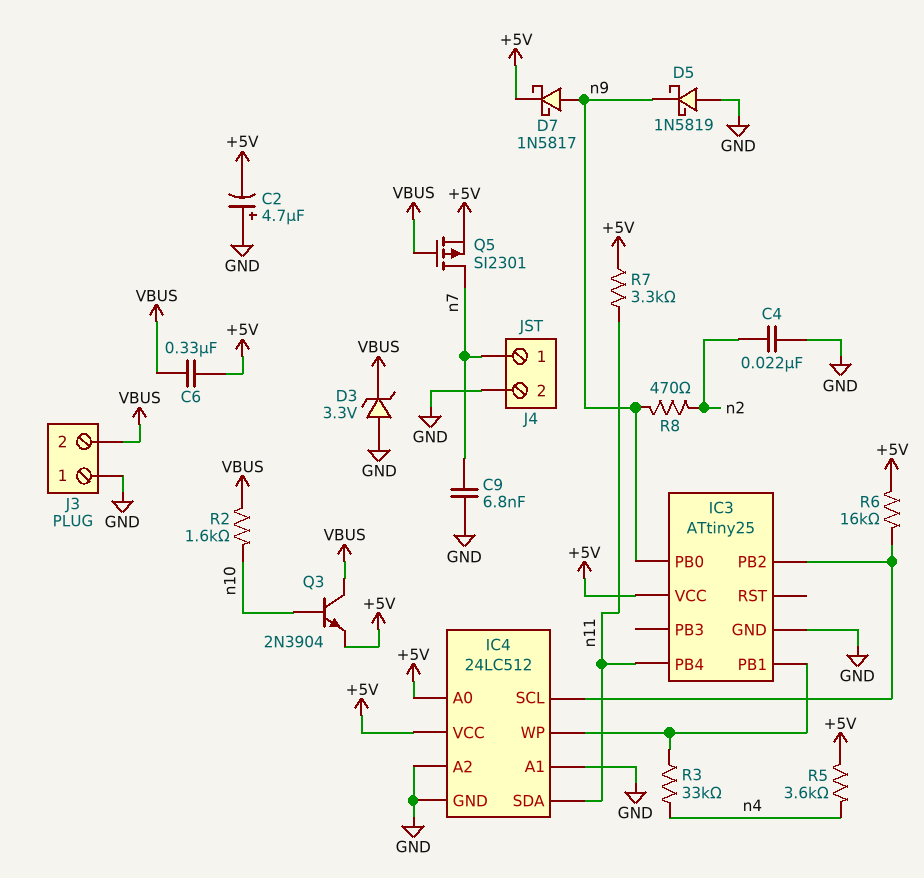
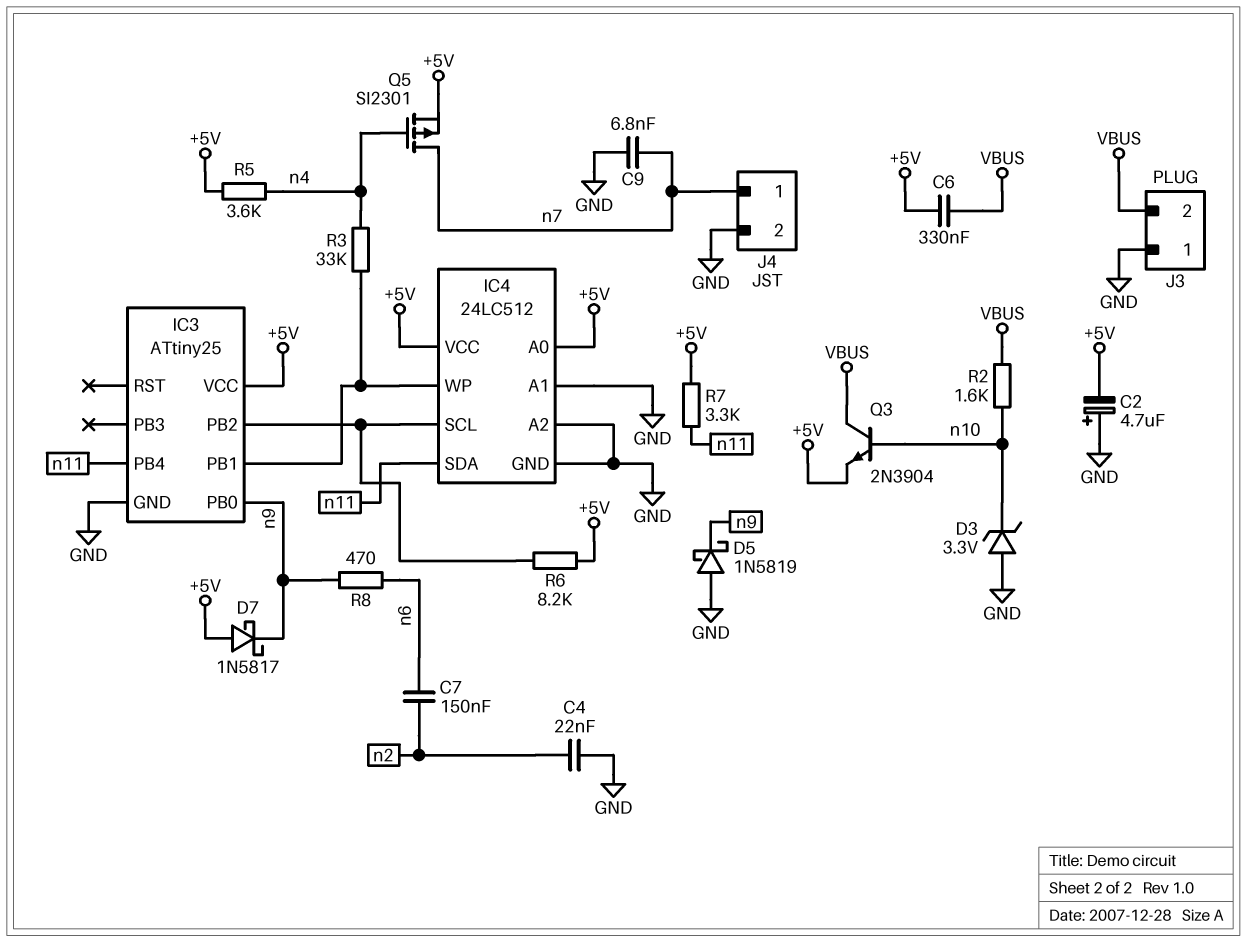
C7: none -> 150nF (n2, n6)
D3: zener 3.3V (A GND, K VBUS) -> zener 3.3V (A GND, K n10)
D7: schottky 1N5817 (A n9, K +5V) -> schottky 1N5817 (A +5V, K n9)
Q5: PMOS SI2301 (G VBUS, D n7, S +5V) -> PMOS SI2301 (G n4, D n7, S +5V)
R6: 16k (+5V, IC3/PB2) -> 8.2k (+5V, IC3/PB2)
R8: 470 (n2, n9) -> 470 (n6, n9)

